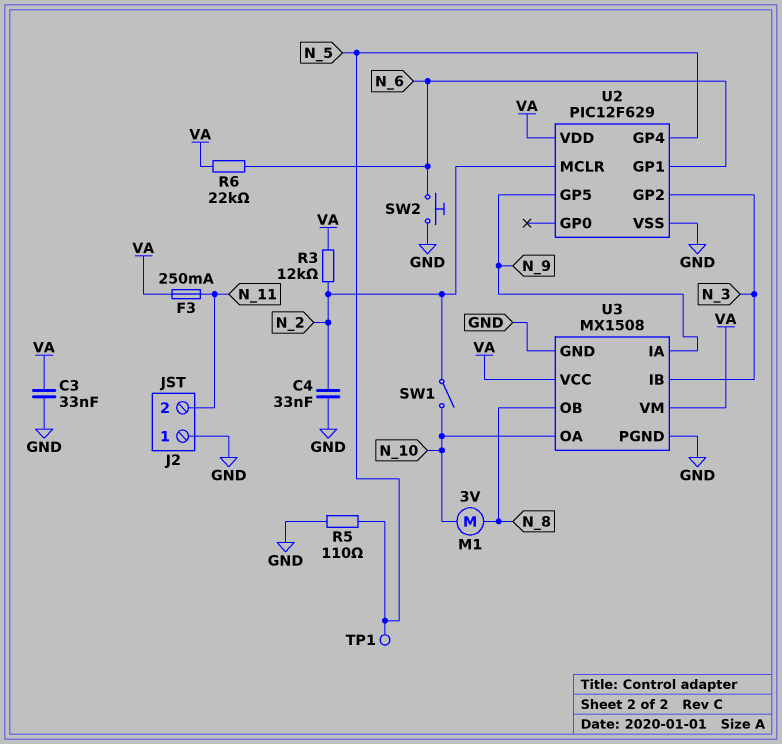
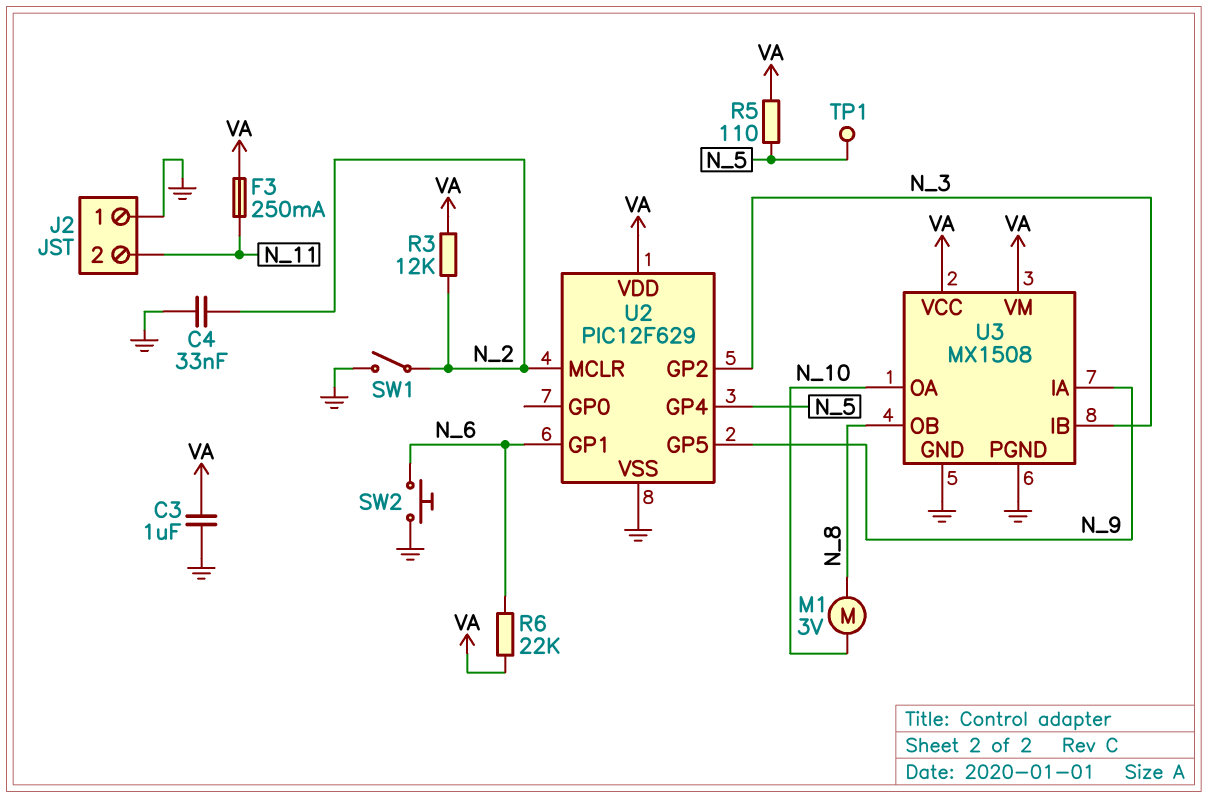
C3: 33nF (GND, VA) -> 1uF (GND, VA)
R5: 110 (GND, N_5) -> 110 (N_5, VA)
SW1: switch (N_2, N_10) -> switch (GND, N_2)

